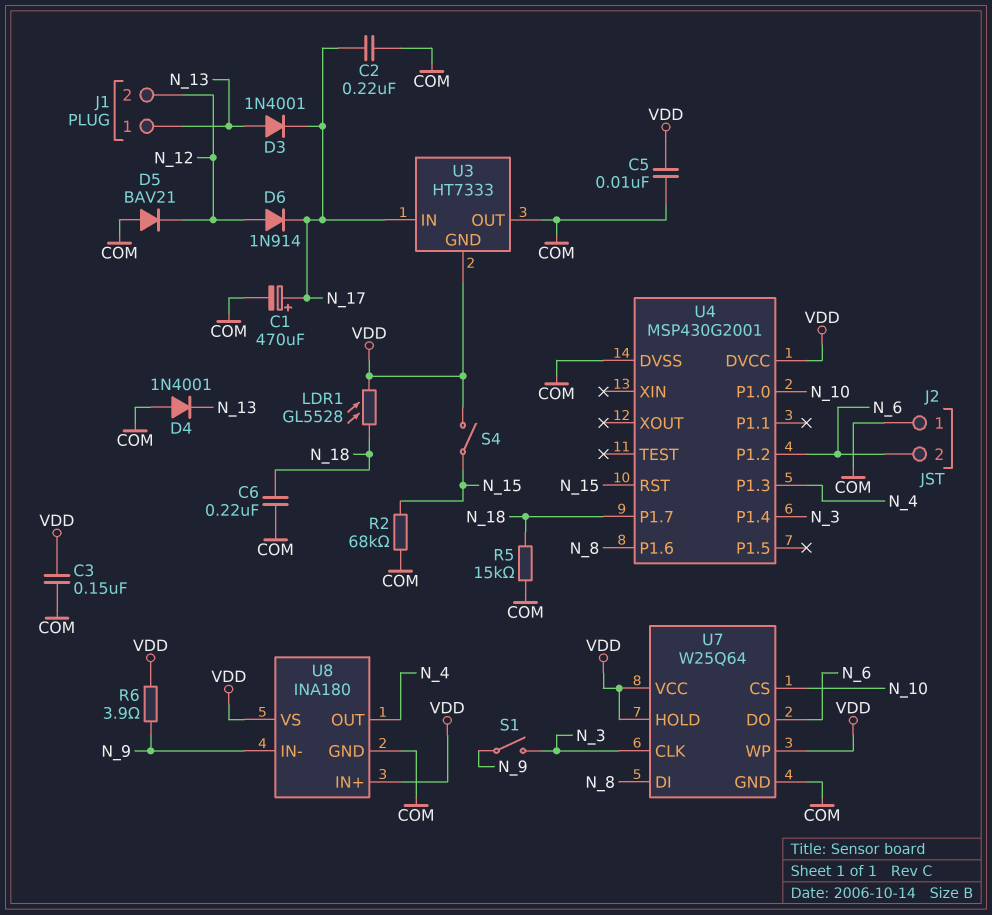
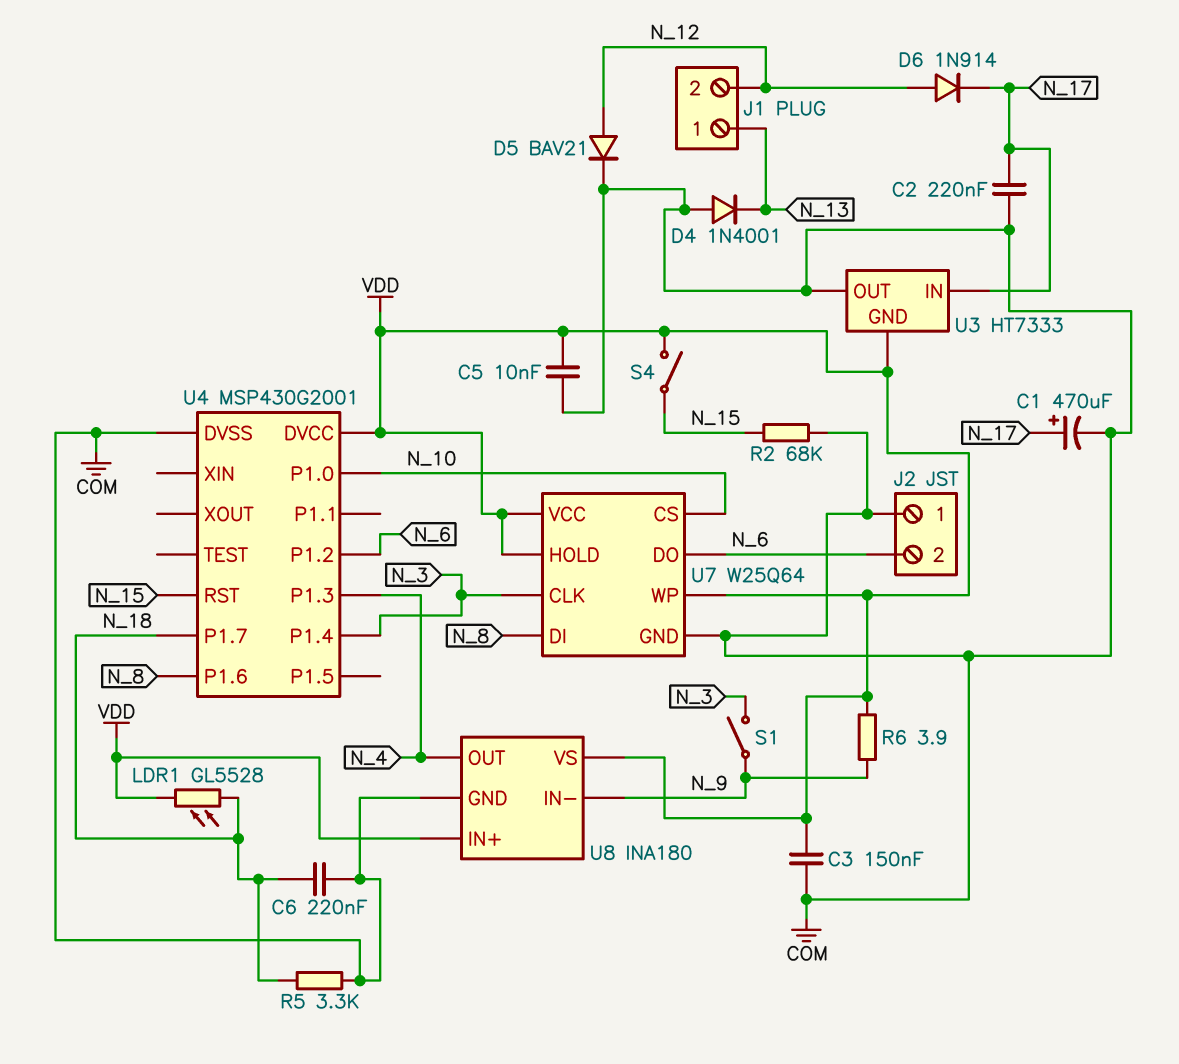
D3: diode 1N4001 (A N_13, K N_17) -> none
D5: diode BAV21 (A COM, K N_12) -> diode BAV21 (A N_12, K COM)
R5: 15k (COM, N_18) -> 3.3k (COM, N_18)

